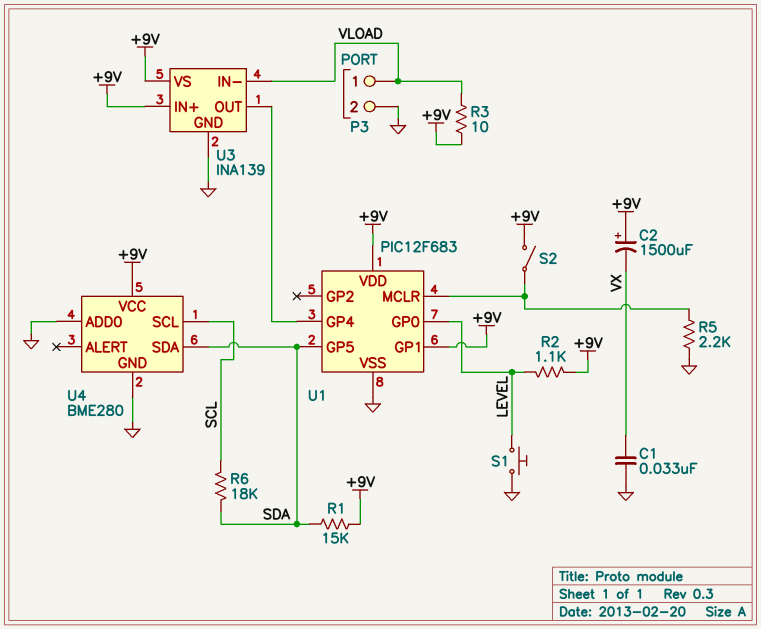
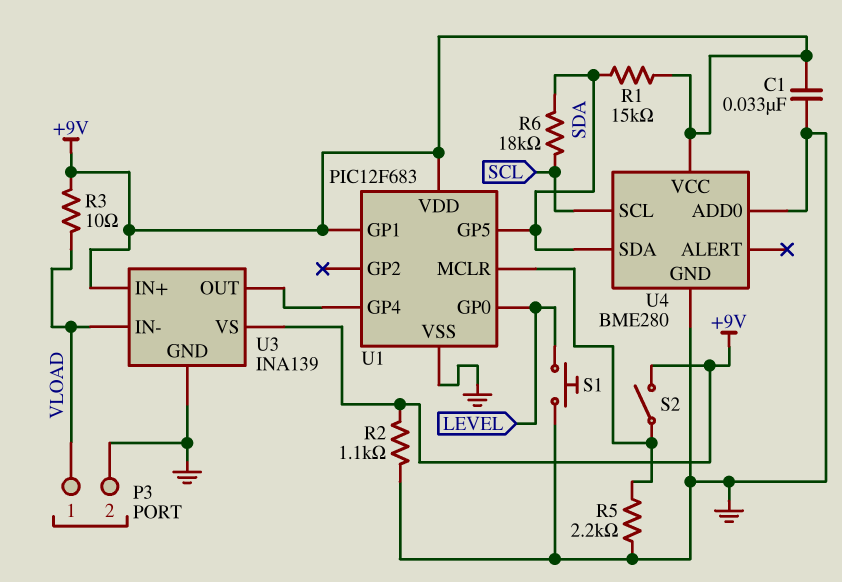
C1: 33nF (GND, VX) -> 33nF (+9V, GND)
C2: 1500uF (plus +9V, minus VX) -> none
R2: 1.1k (+9V, LEVEL) -> 1.1k (+9V, GND)

